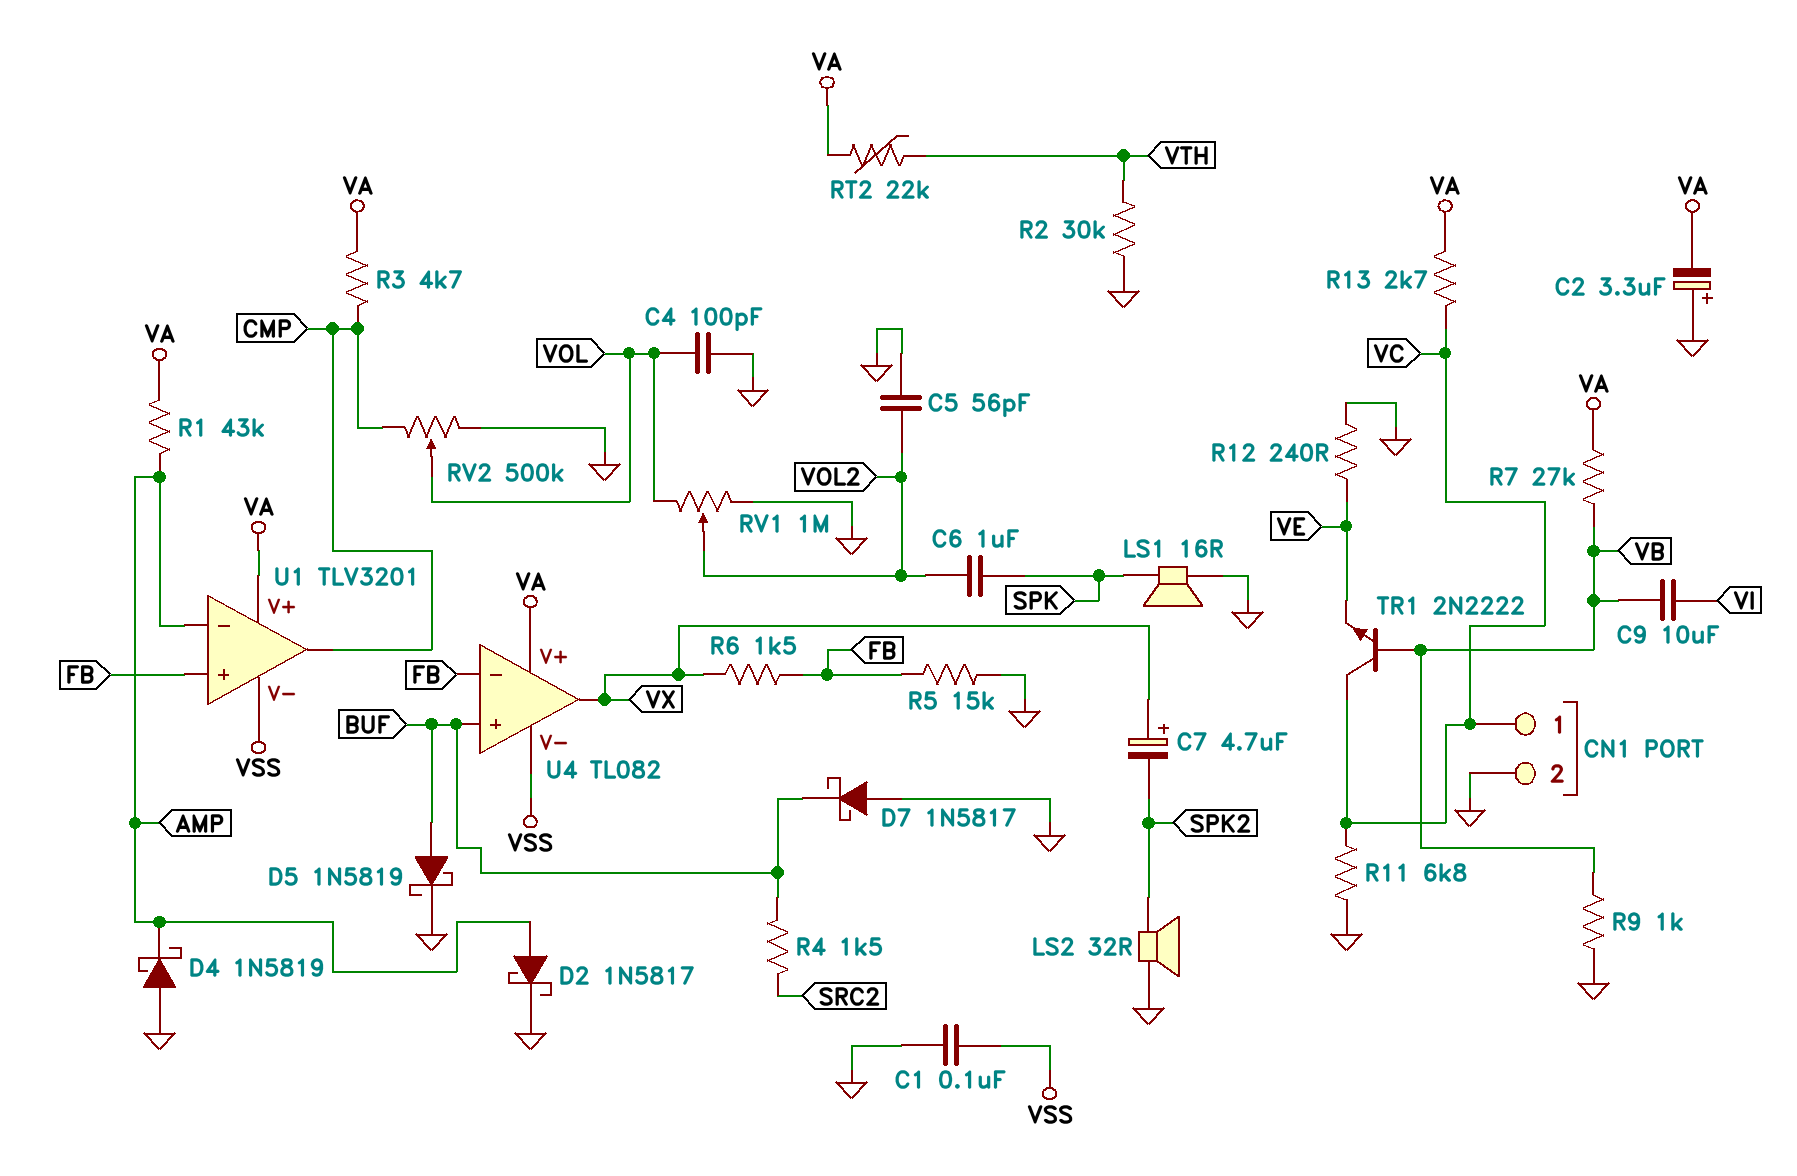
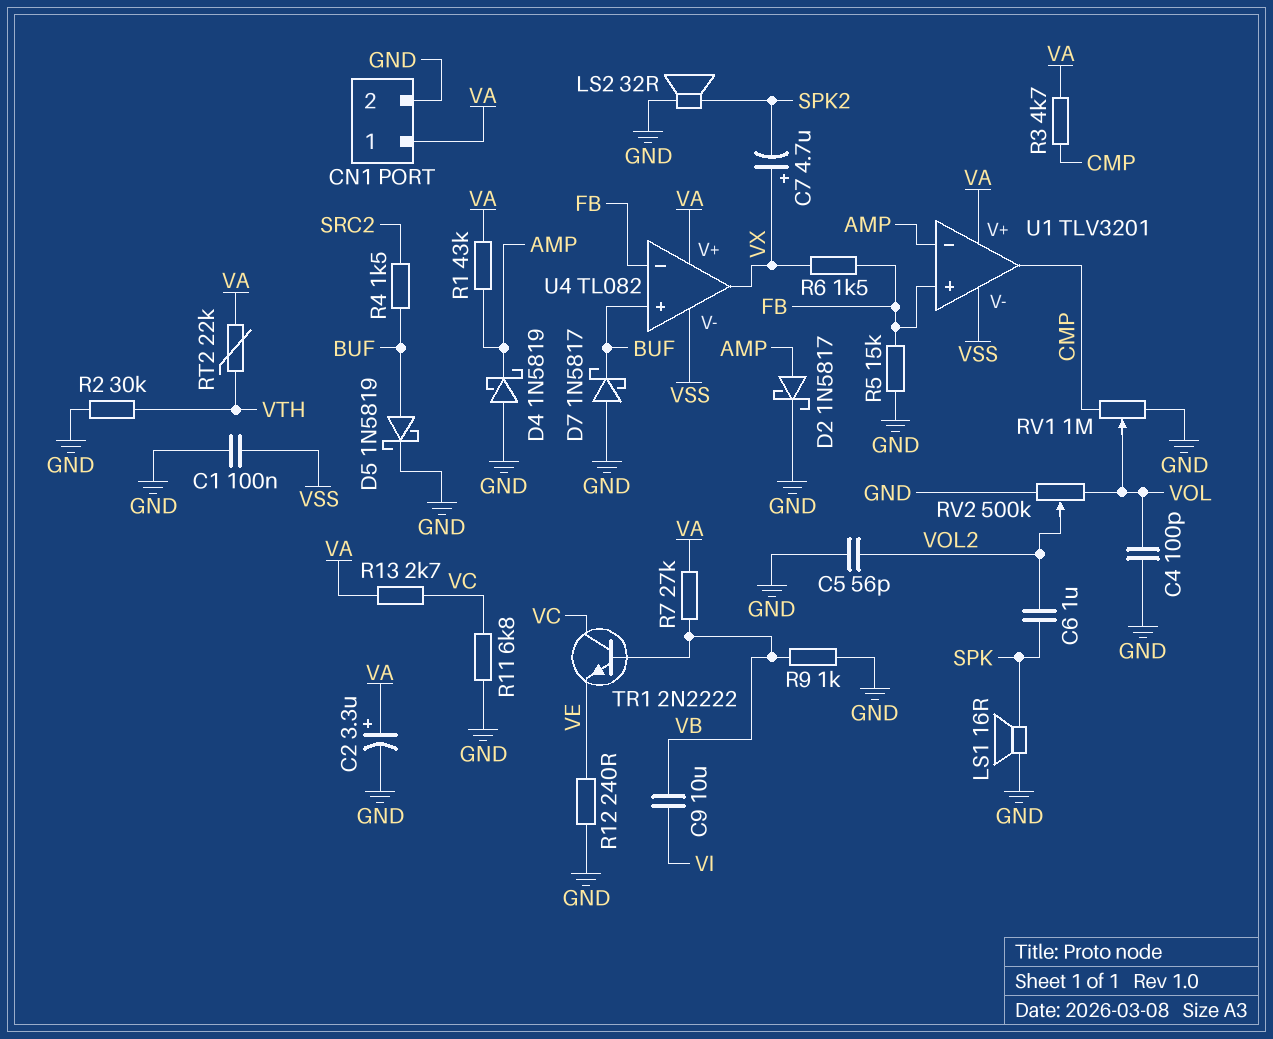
C2: 3.3uF (plus GND, minus VA) -> 3.3uF (plus VA, minus GND)
CN1 pin 1: VC -> VA
RV1: 1M (GND, VOL, wiper VOL2) -> 1M (CMP, GND, wiper VOL)
RV2: 500k (CMP, GND, wiper VOL) -> 500k (GND, VOL, wiper VOL2)

